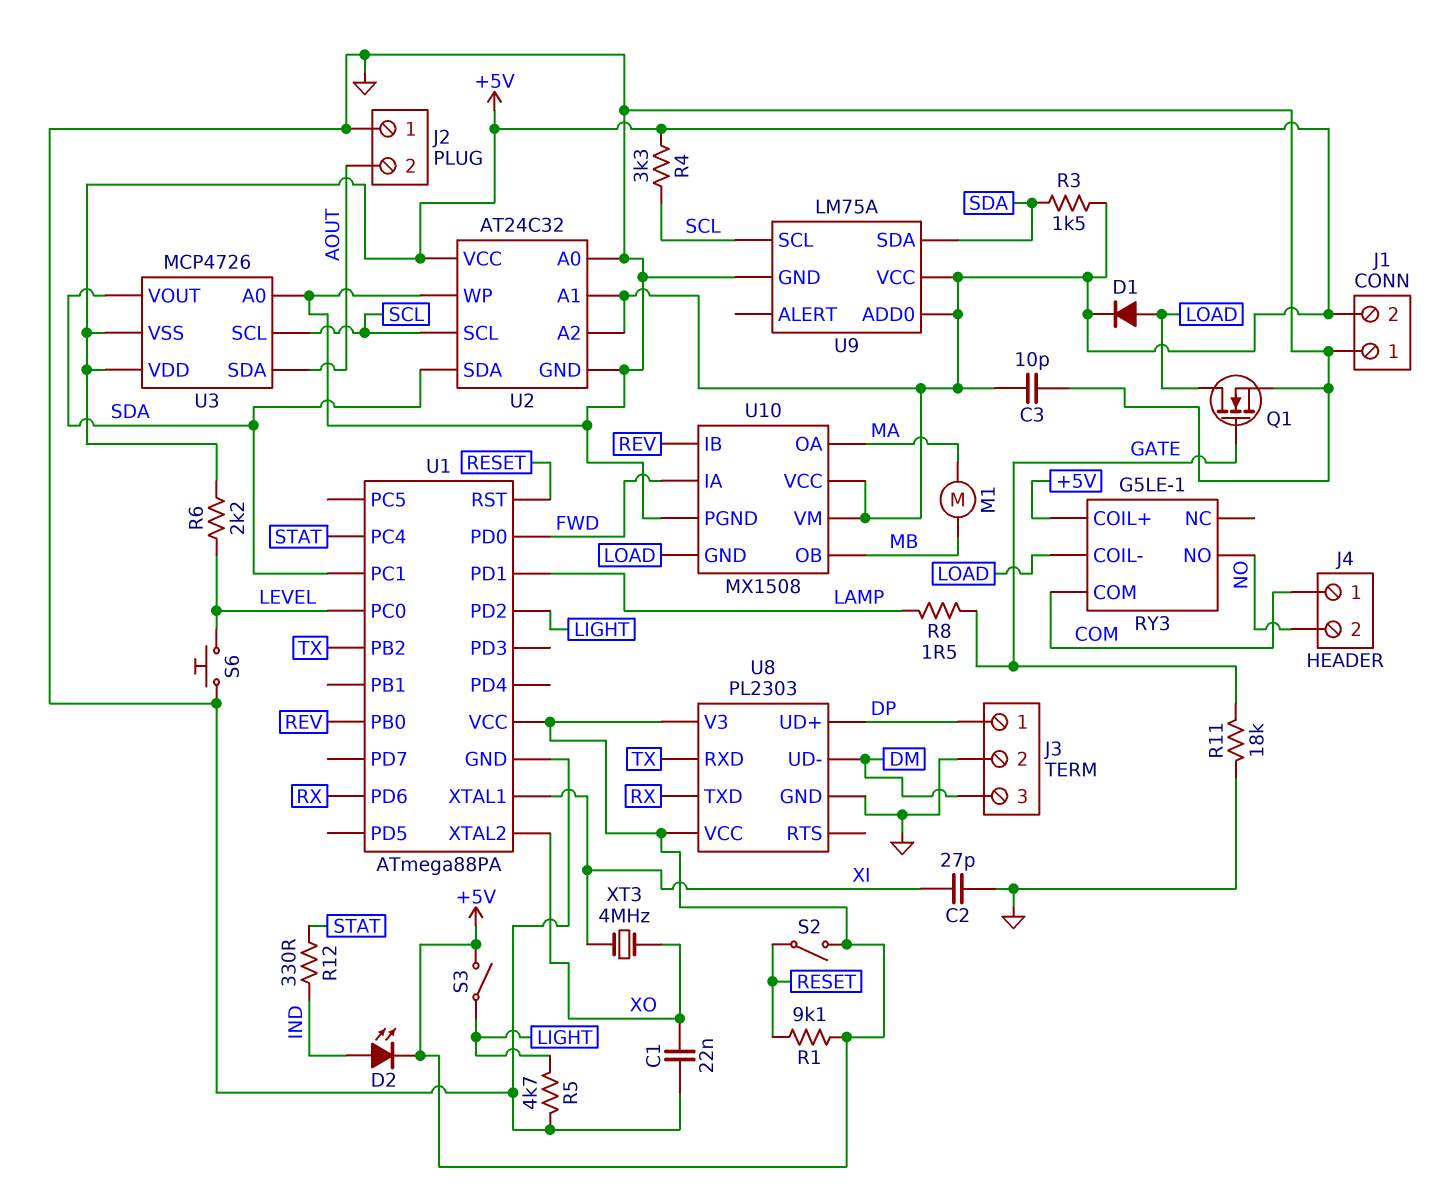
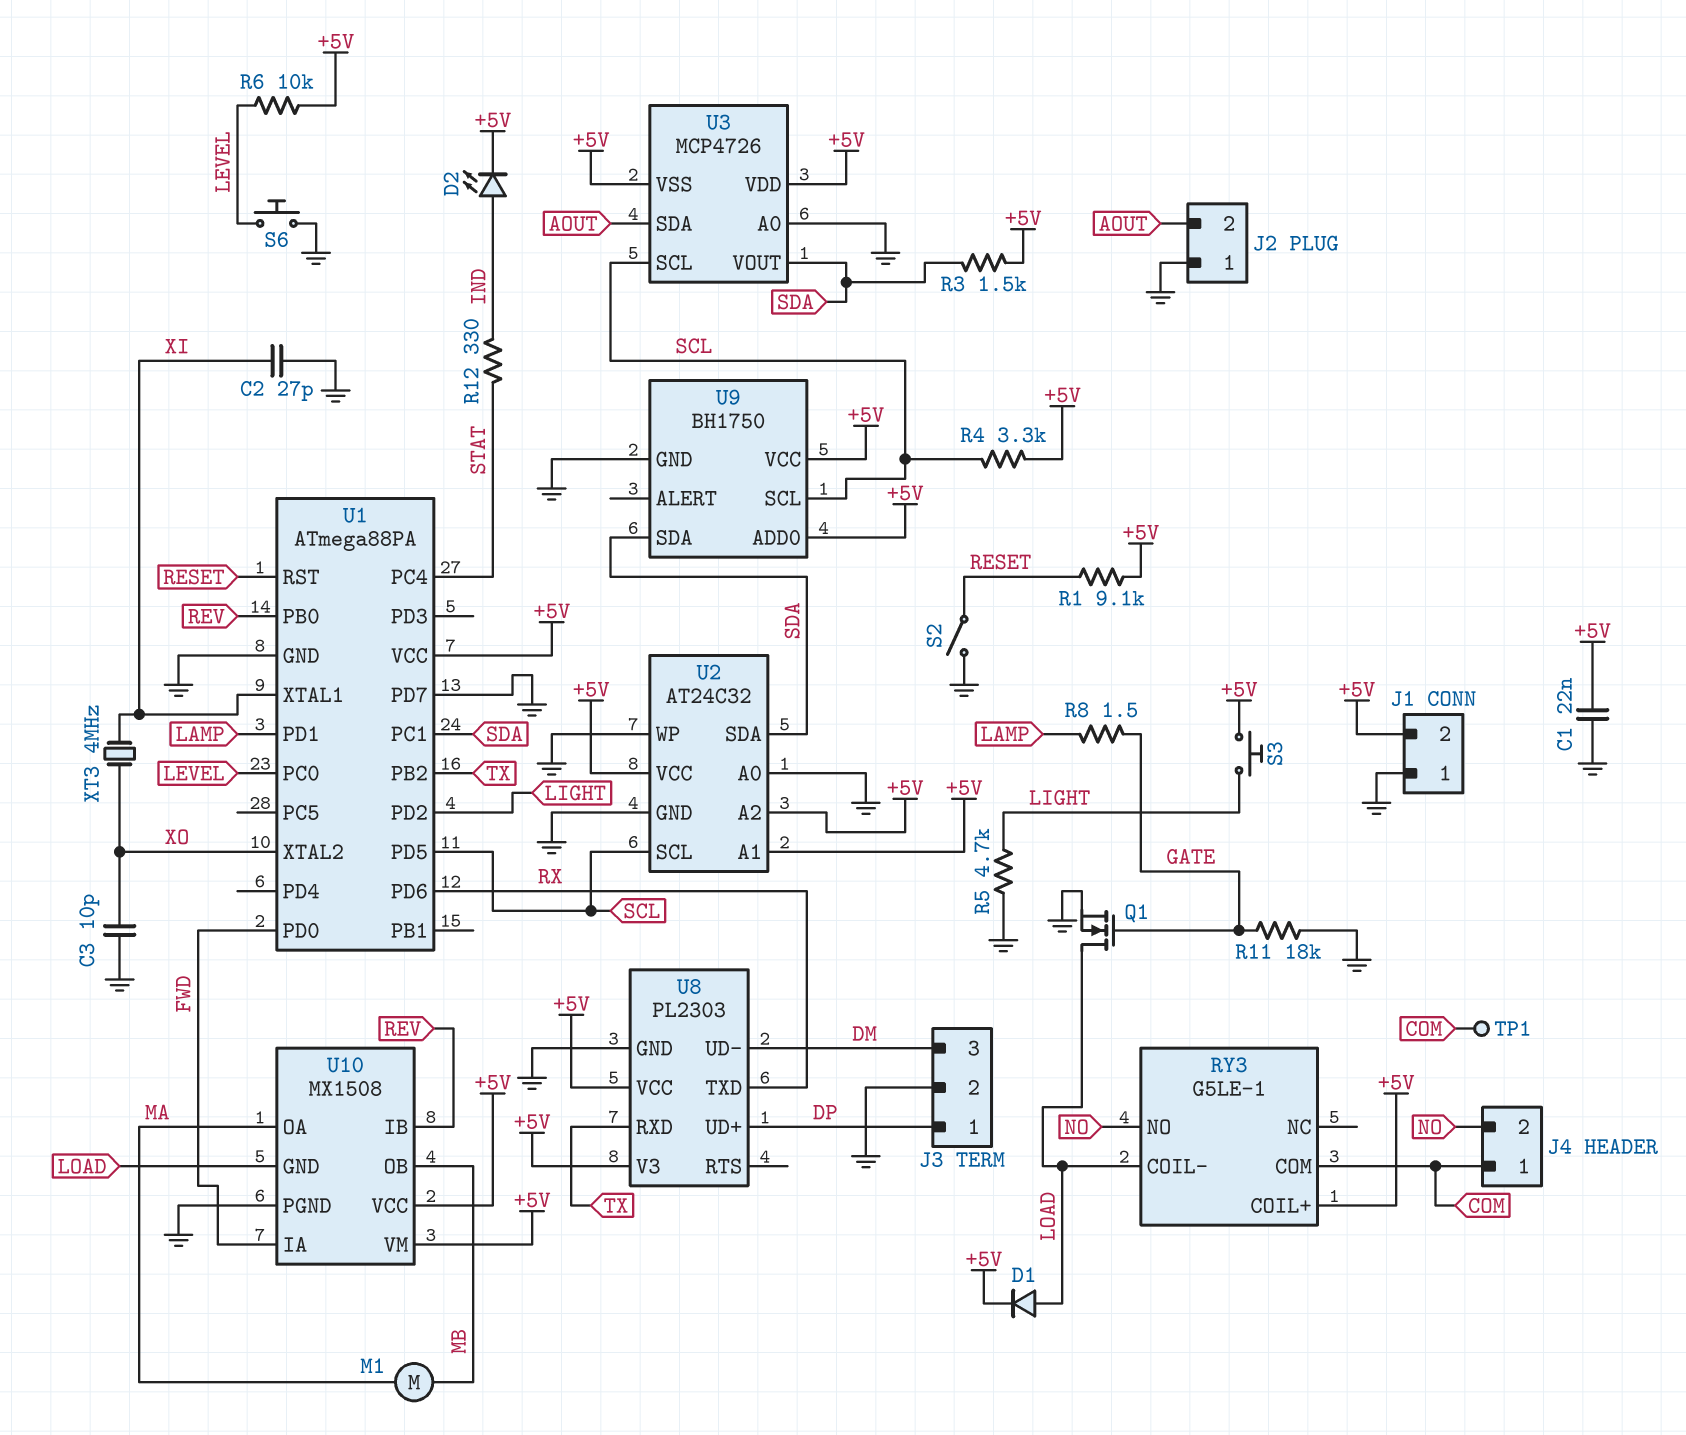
C1: 22nF (GND, XO) -> 22nF (+5V, GND)
C3: 10pF (+5V, GND) -> 10pF (GND, XO)
R6: 2.2k (+5V, LEVEL) -> 10k (+5V, LEVEL)
S2: switch (+5V, RESET) -> switch (GND, RESET)
S3: switch (+5V, LIGHT) -> button (+5V, LIGHT)
TP1: none -> test point (COM)
U1 pin PD5: none -> SCL
U1 pin PD7: none -> GND
U9: LM75A -> BH1750

